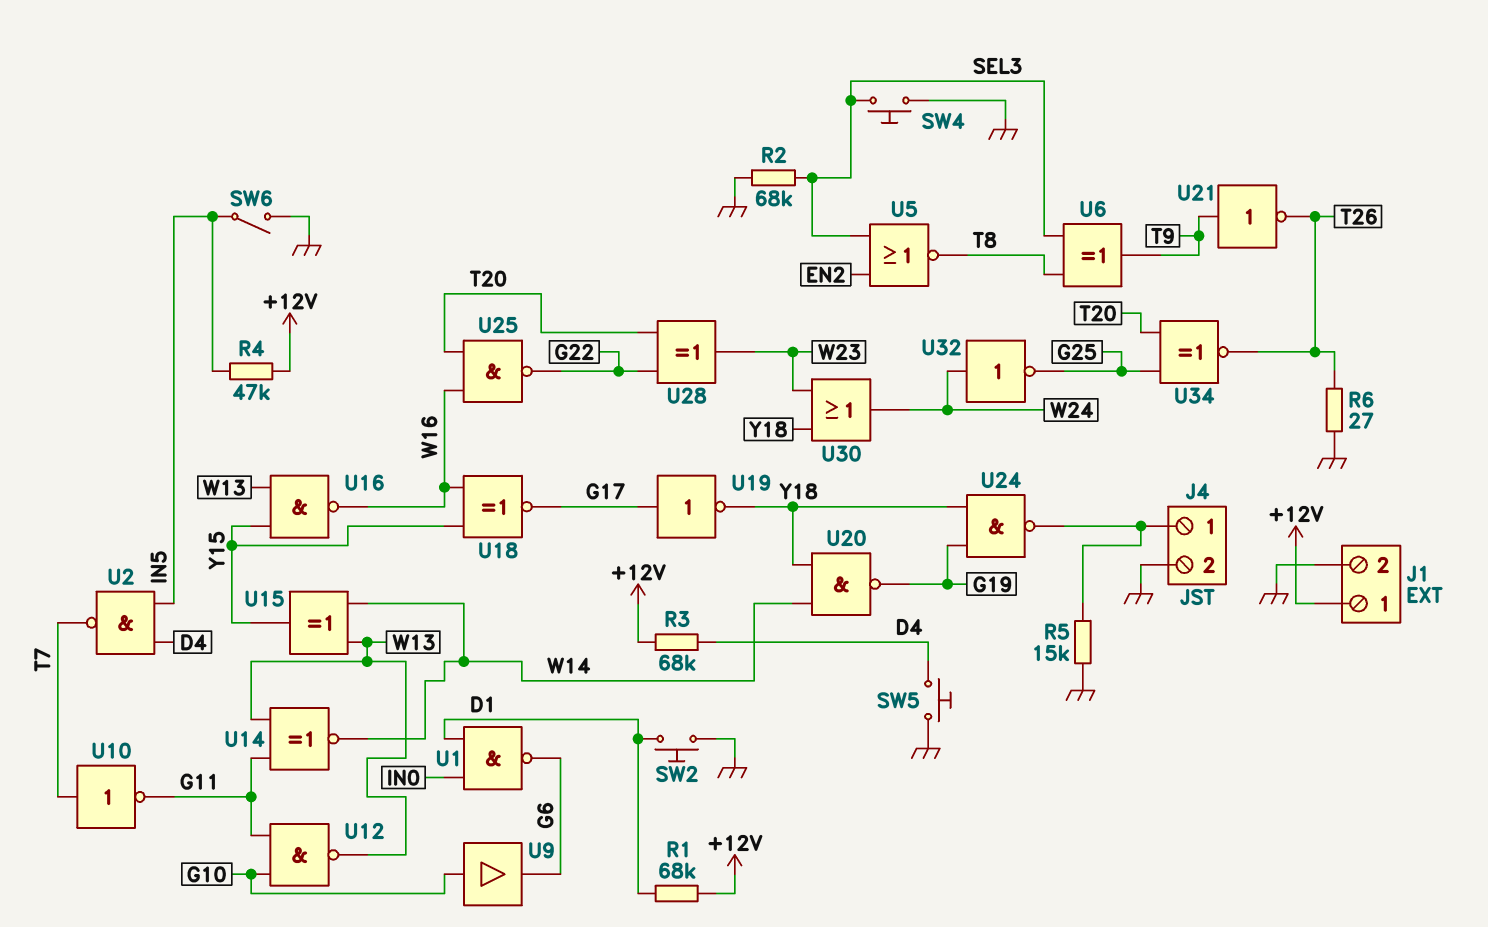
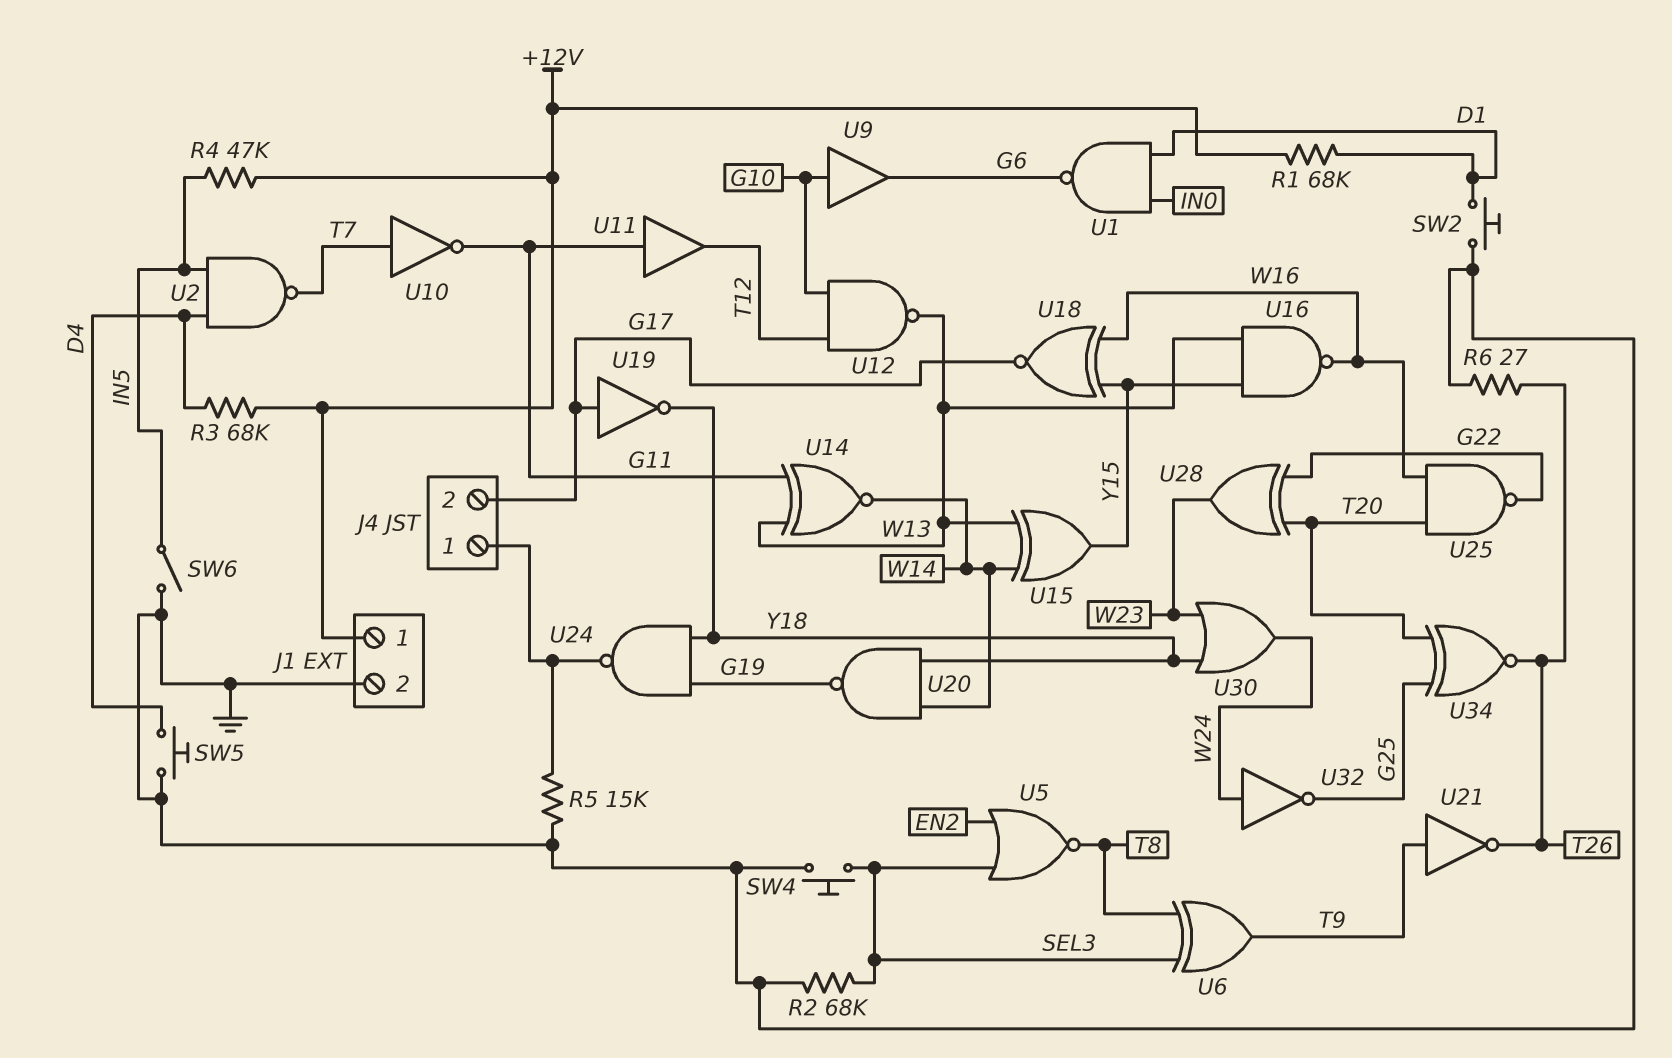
J4 pin 2: GND -> G17
U11: none -> buffer (in G11, out T12)
U12: NAND (in G10, in G11, out W13) -> NAND (in G10, in T12, out W13)

